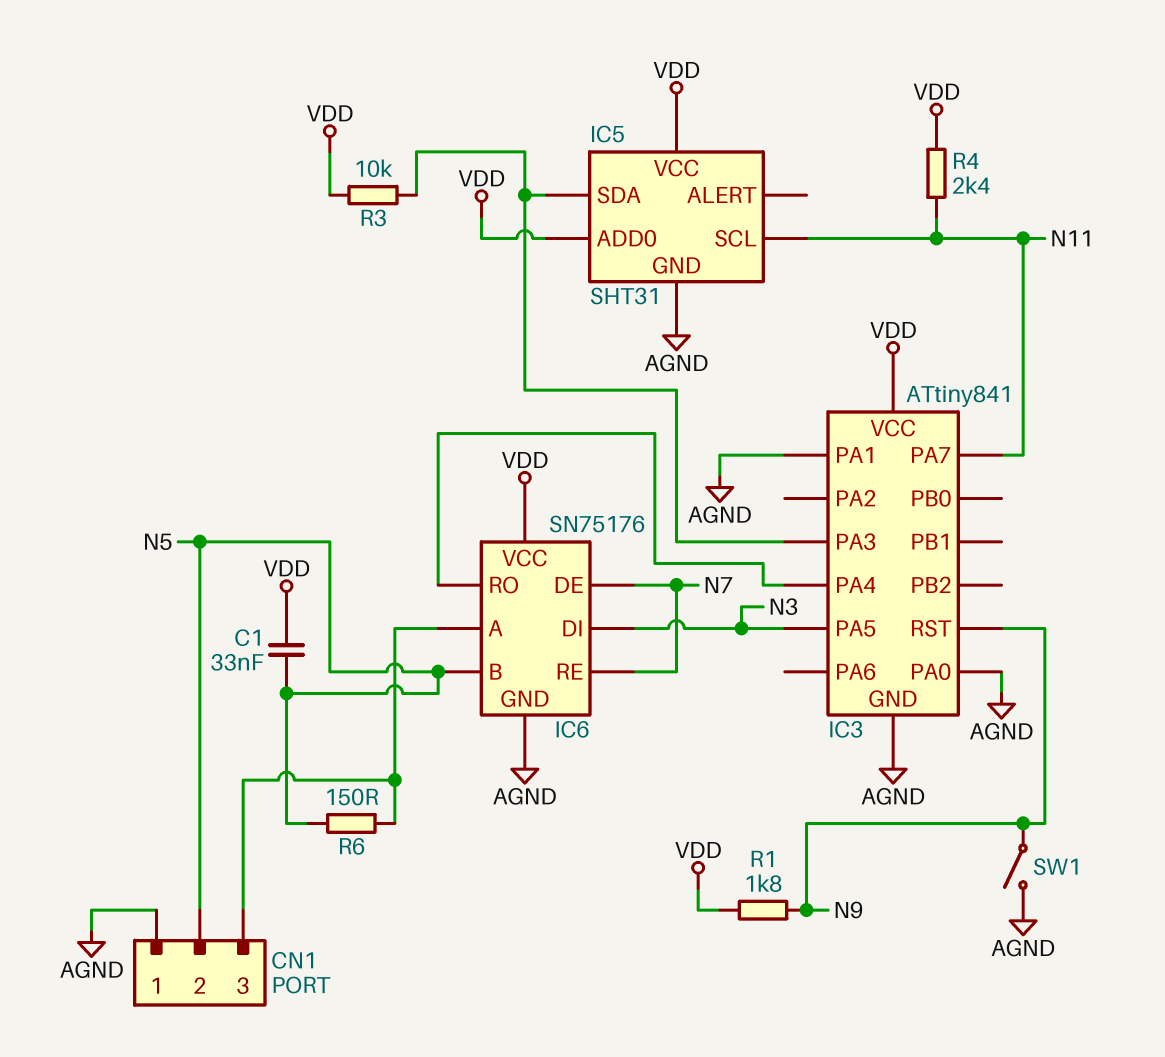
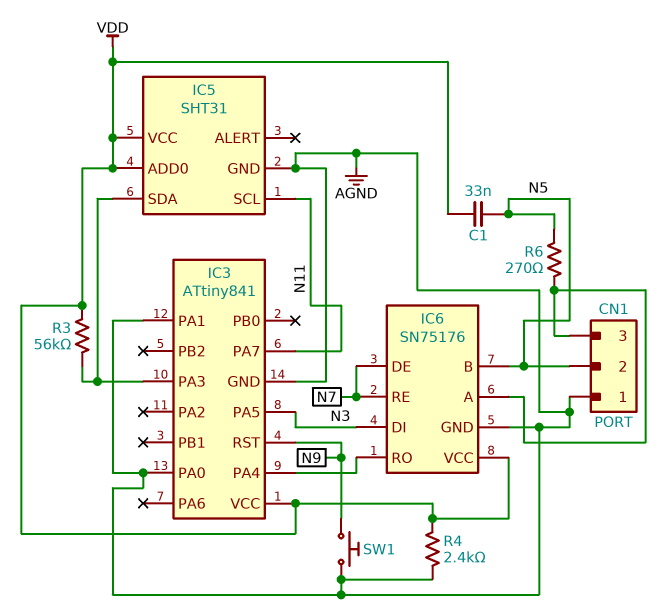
R1: 1.8k (N9, VDD) -> none
R3: 10k (IC3/PA3, VDD) -> 56k (IC3/PA3, VDD)
R4: 2.4k (N11, VDD) -> 2.4k (AGND, VDD)
R6: 150 (CN1/3, N5) -> 270 (CN1/3, N5)
SW1: switch (AGND, N9) -> button (AGND, N9)

